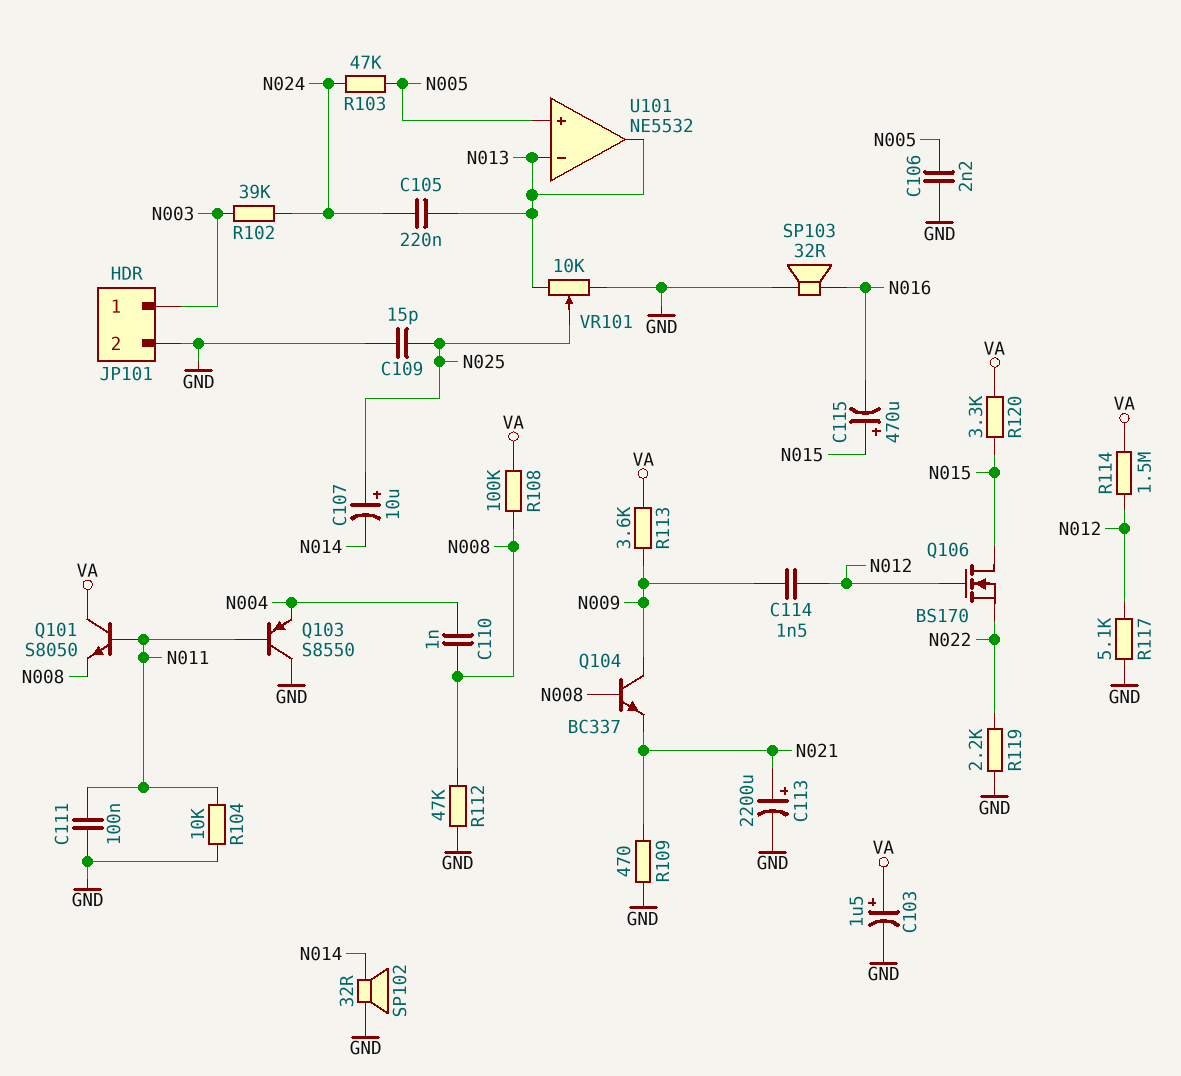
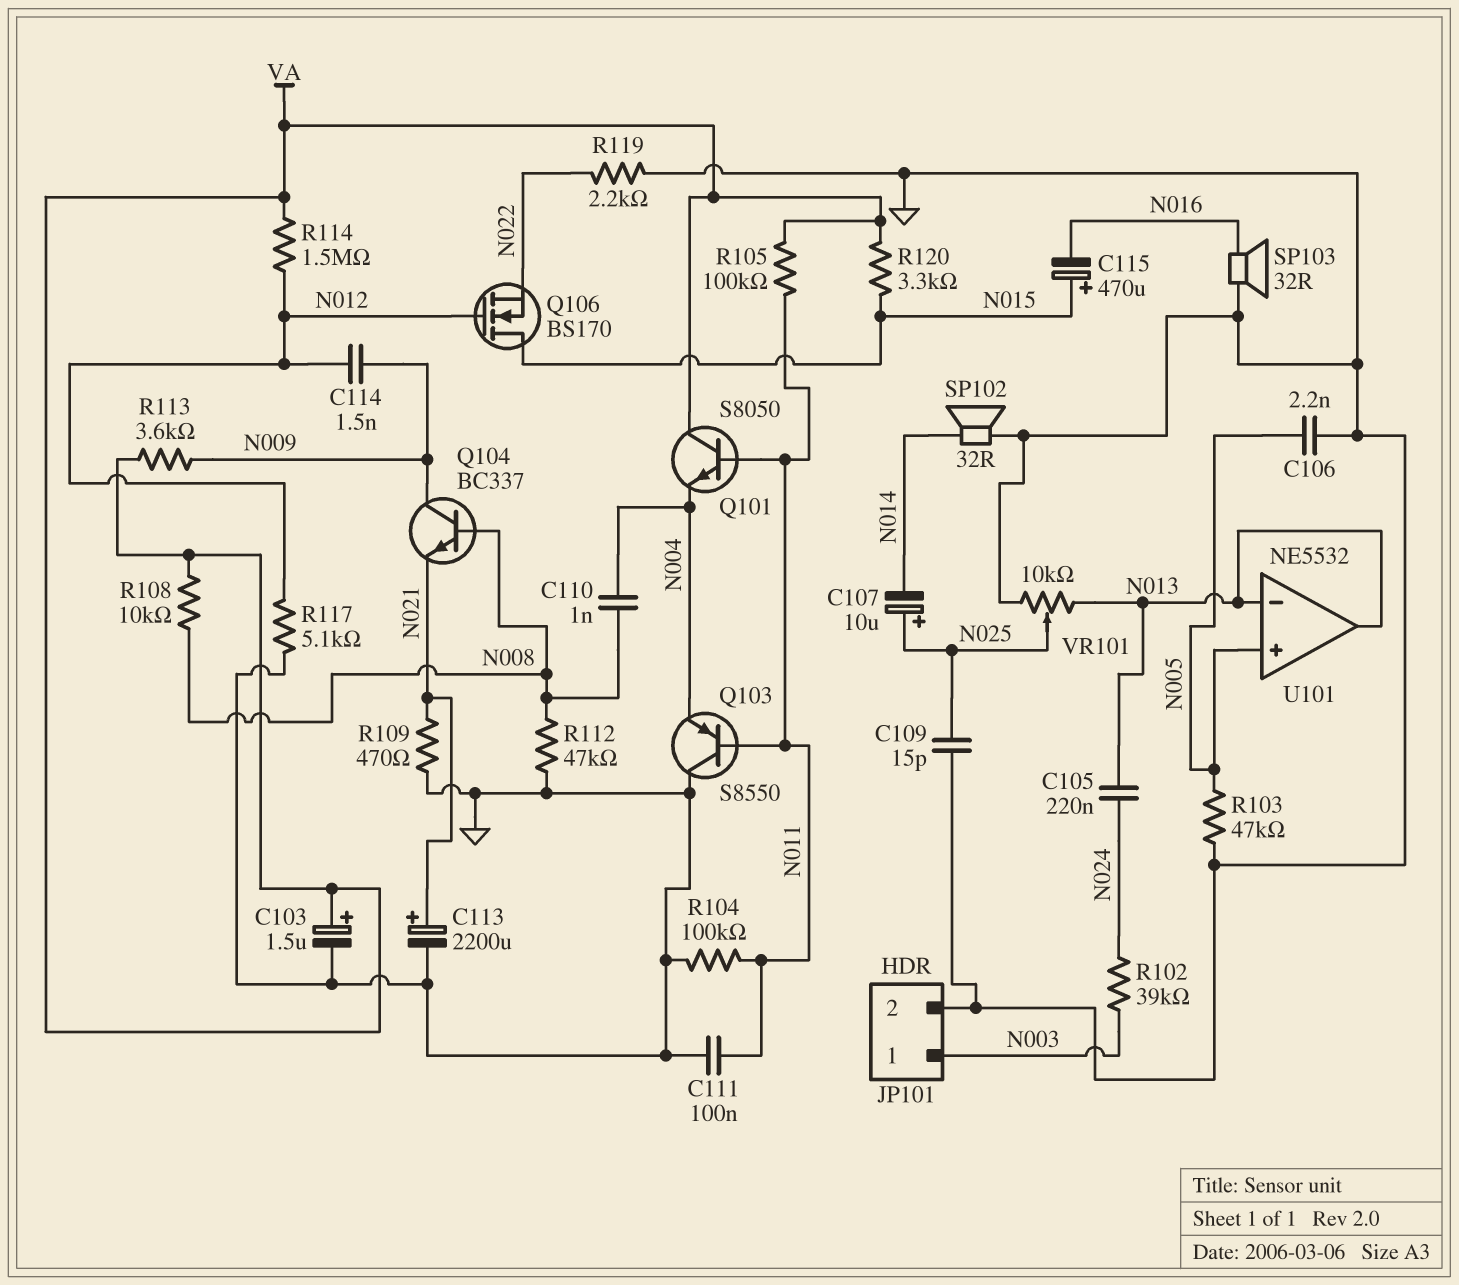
Q101: NPN S8050 (B N011, C VA, E N008) -> NPN S8050 (B N011, C VA, E N004)
R103: 47k (N005, N024) -> 47k (GND, N005)
R104: 10k (GND, N011) -> 100k (GND, N011)
R105: none -> 100k (N011, VA)
R108: 100k (N008, VA) -> 10k (N008, VA)

